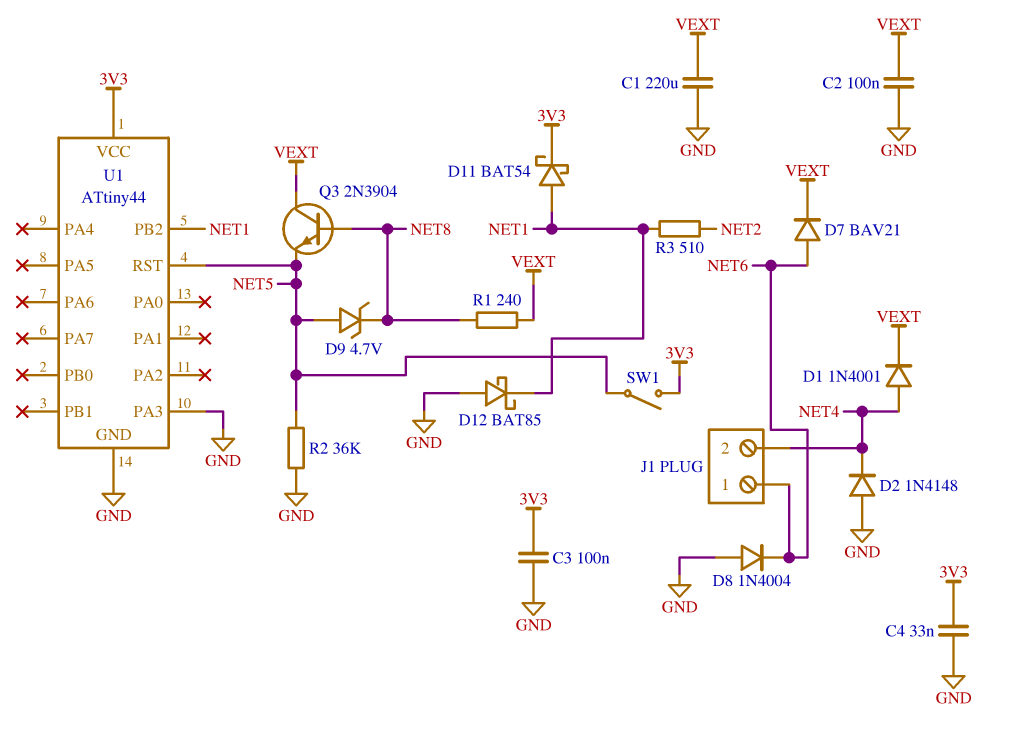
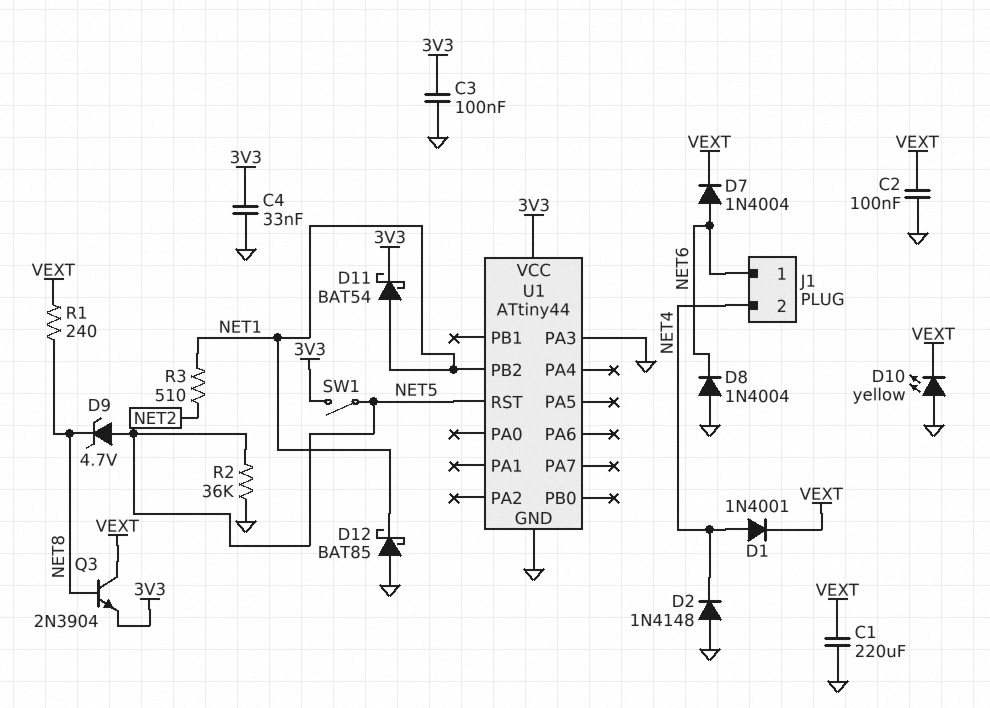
D7: diode BAV21 (A NET6, K VEXT) -> diode 1N4004 (A NET6, K VEXT)
D10: none -> LED yellow (A GND, K VEXT)
Q3: NPN 2N3904 (B NET8, C VEXT, E NET5) -> NPN 2N3904 (B NET8, C VEXT, E 3V3)

